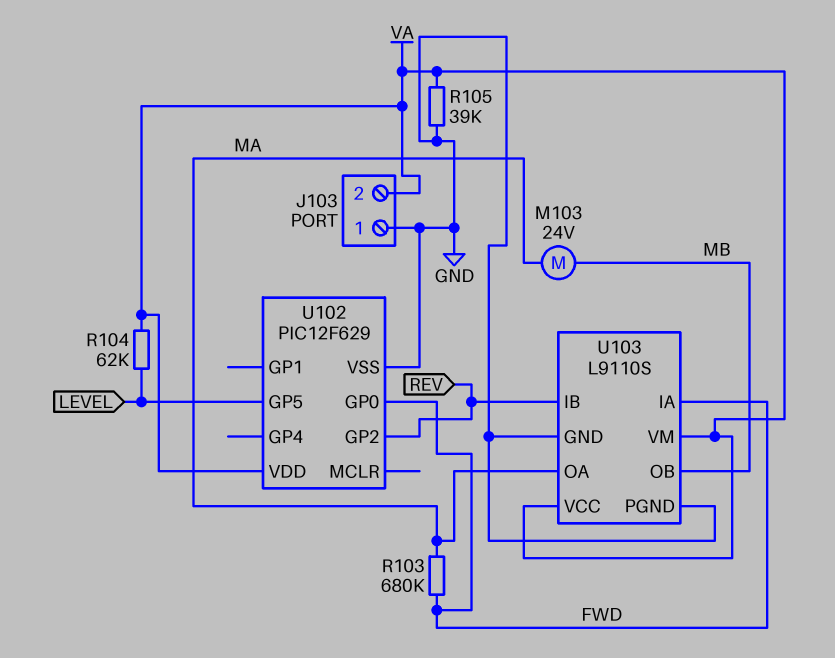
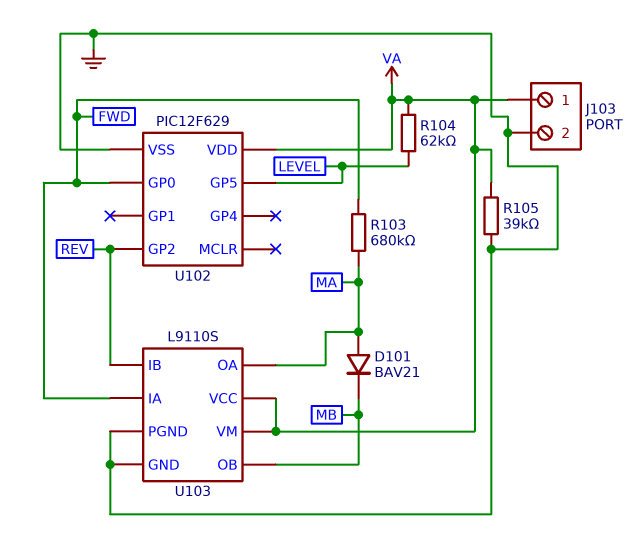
D101: none -> diode BAV21 (A MA, K MB)
J103 pin 1: GND -> VA
J103 pin 2: VA -> GND
M103: motor 24V (MA, MB) -> none

